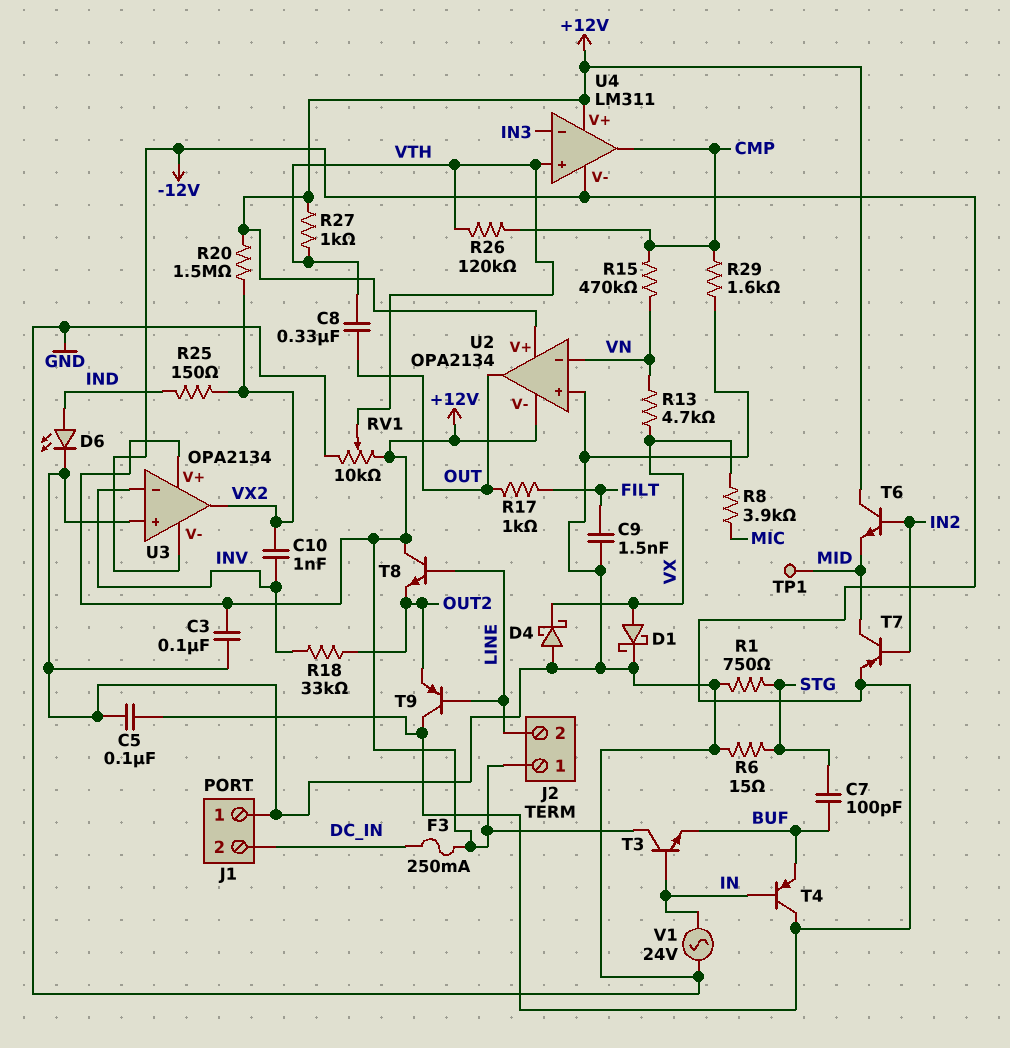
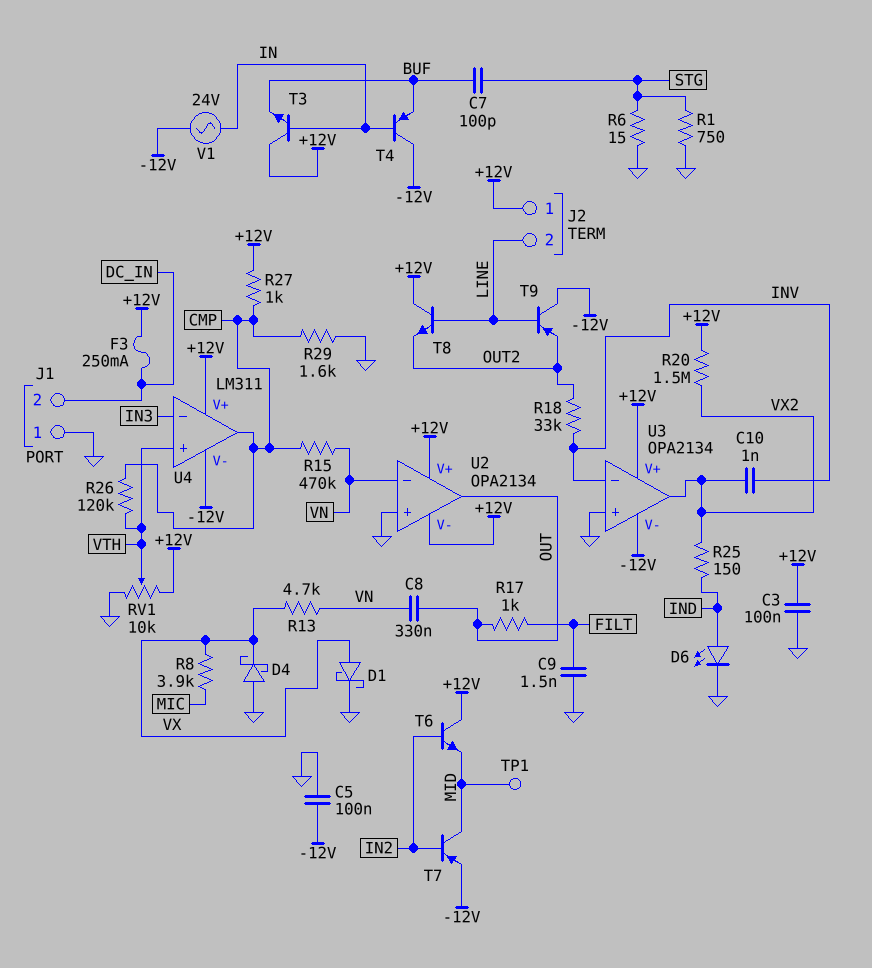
C8: 330nF (OUT, VTH) -> 330nF (OUT, VN)
R27: 1k (+12V, VTH) -> 1k (+12V, CMP)
V1: AC 24V (GND, IN) -> AC 24V (-12V, IN)

